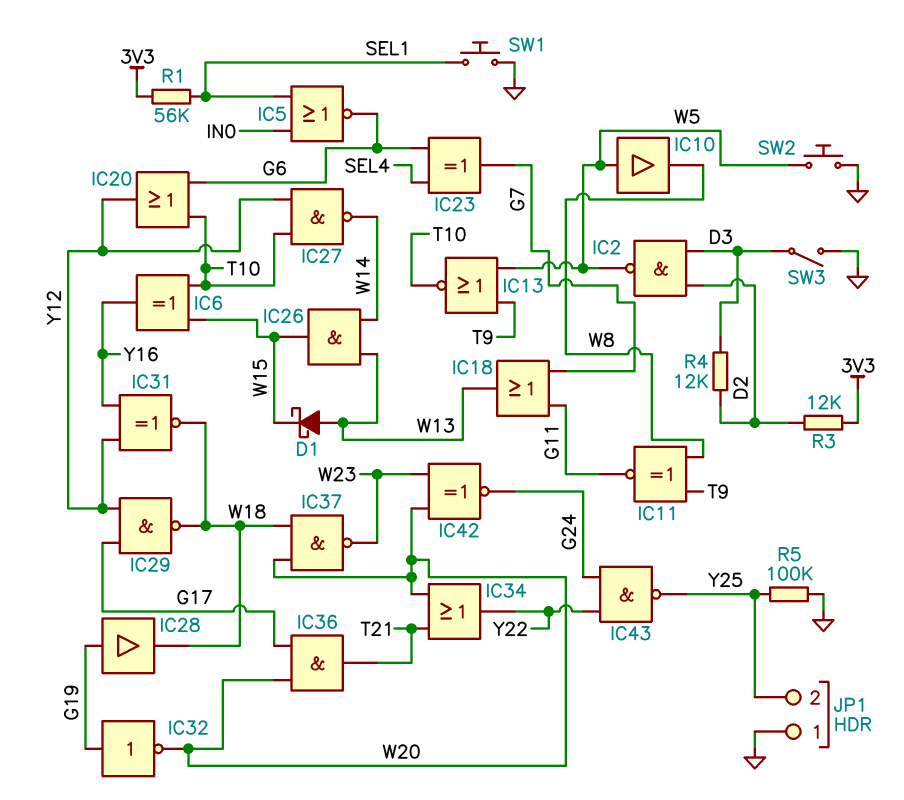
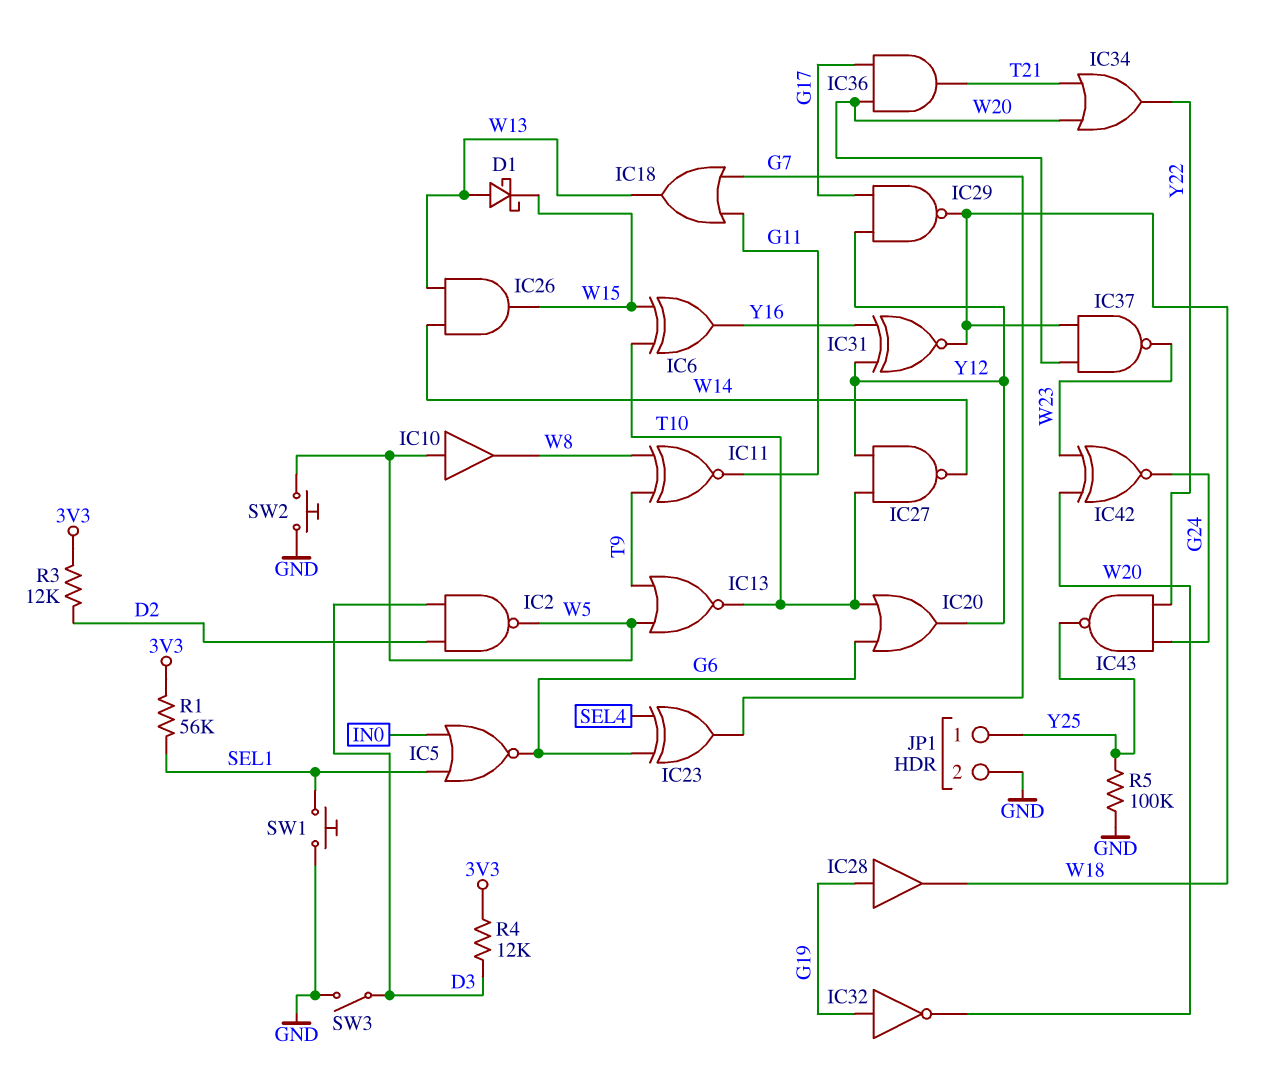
JP1 pin 1: GND -> Y25
JP1 pin 2: Y25 -> GND
R4: 12k (D2, D3) -> 12k (3V3, D3)

